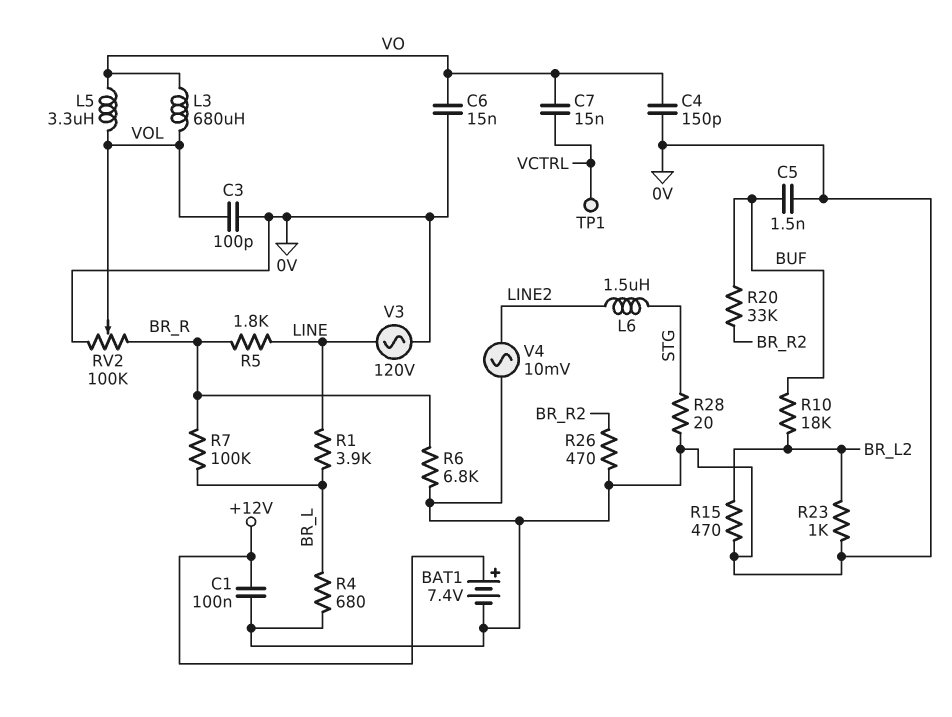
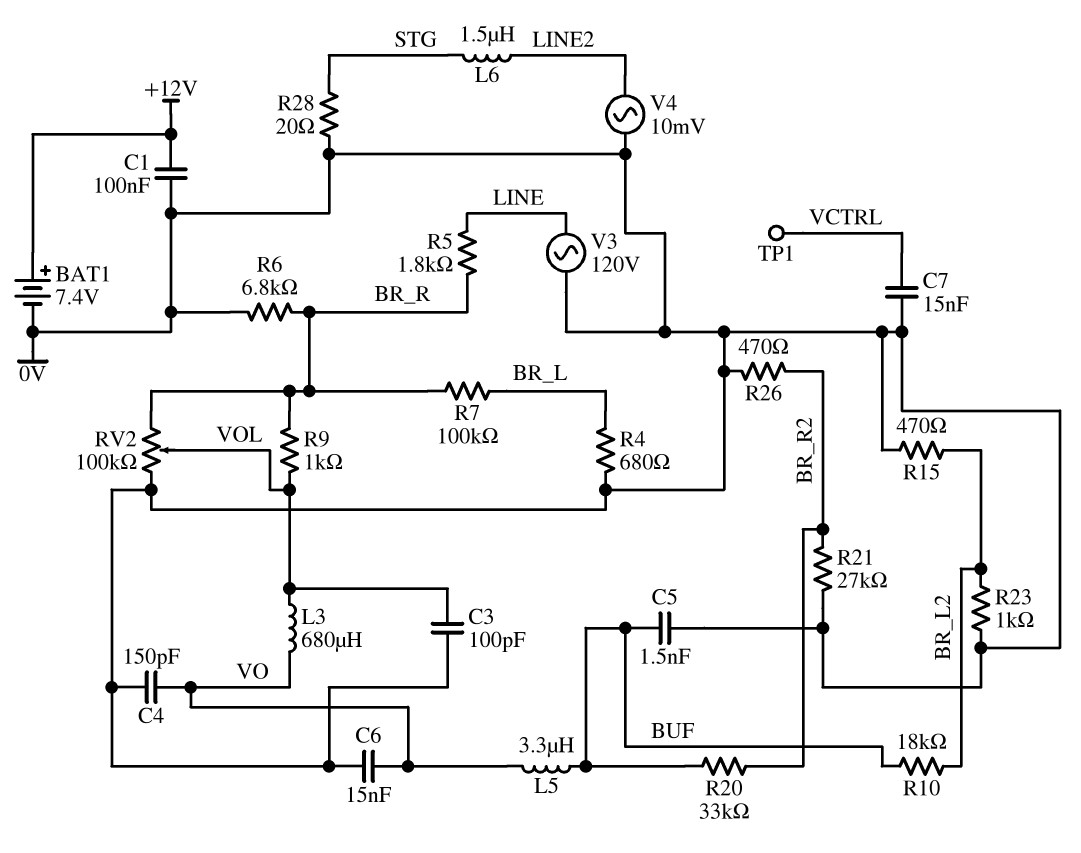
C7: 15nF (VCTRL, VO) -> 15nF (0V, VCTRL)
L5: 3.3uH (VO, VOL) -> 3.3uH (BUF, VO)
R1: 3.9k (BR_L, LINE) -> none
R9: none -> 1k (BR_R, VOL)
R21: none -> 27k (0V, BR_R2)

